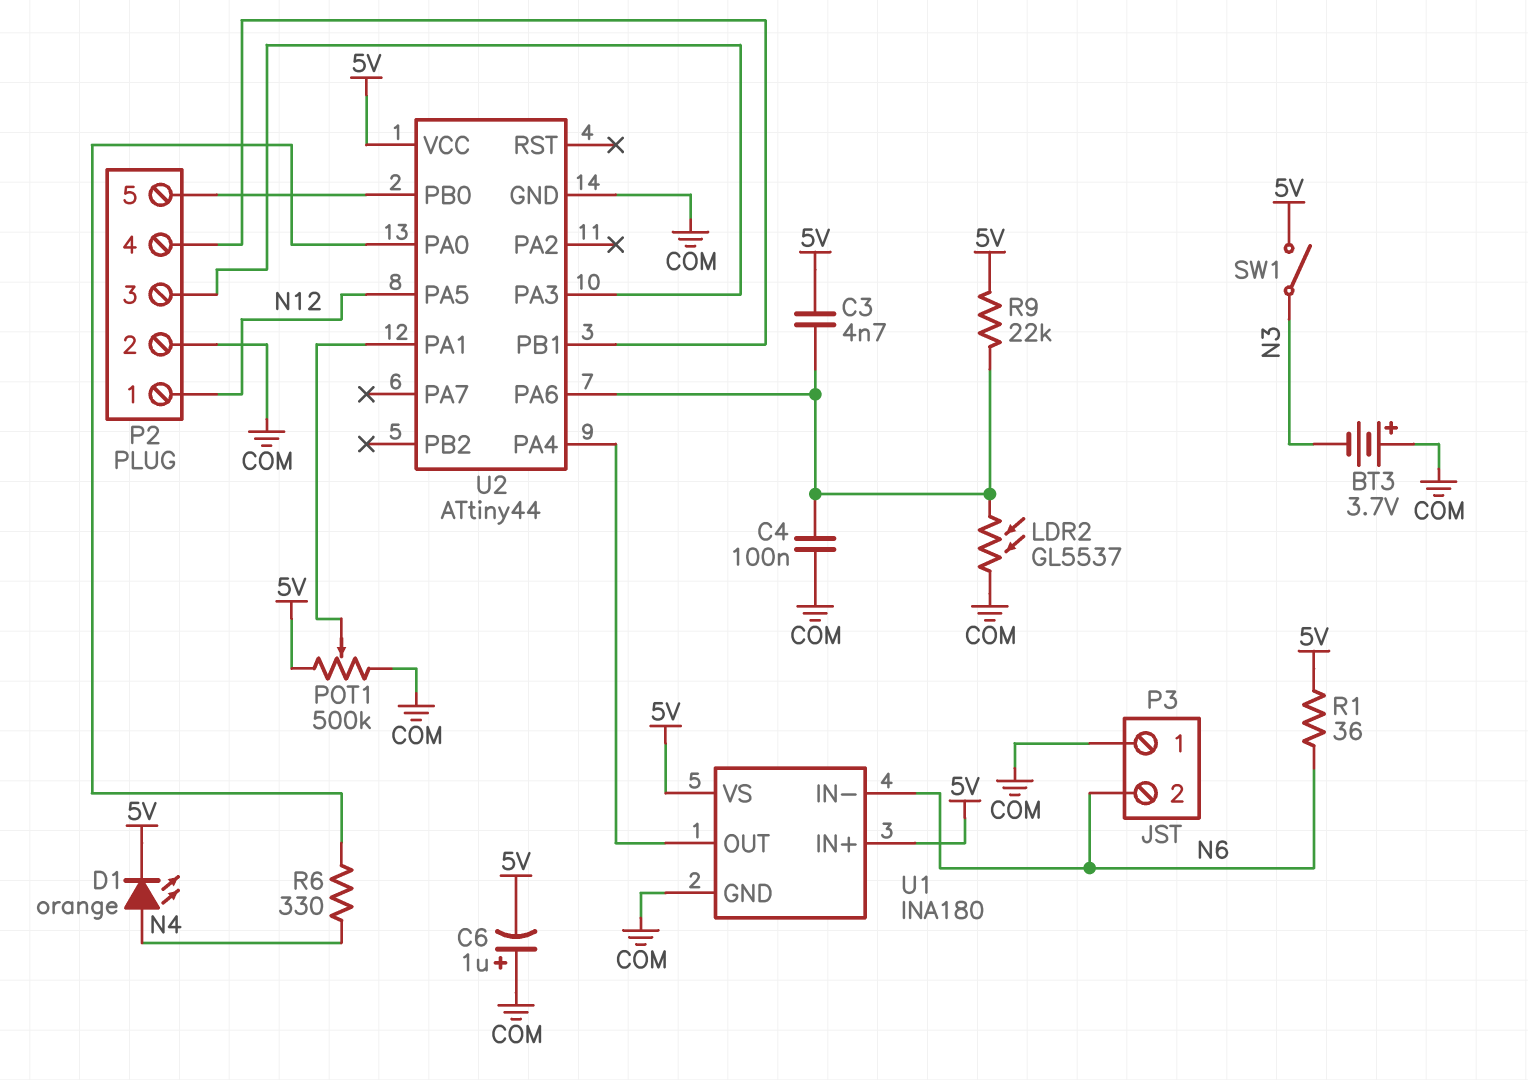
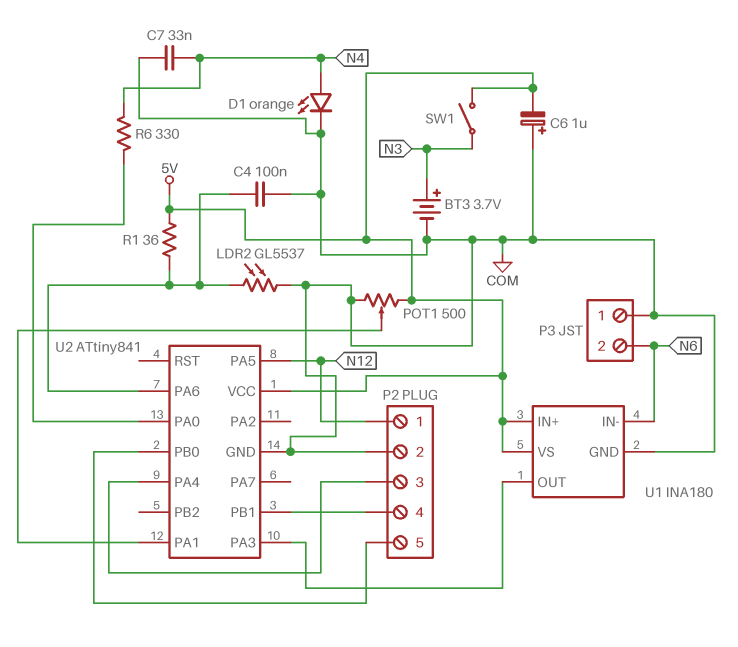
BT3: 3.7V (plus COM, minus N3) -> 3.7V (plus N3, minus COM)
C3: 4.7nF (5V, U2/PA6) -> none
C7: none -> 33nF (COM, N4)
D1: LED orange (A N4, K 5V) -> LED orange (A N4, K COM)
POT1: 500k (5V, COM, wiper U2/PA1) -> 500 (5V, COM, wiper U2/PA1)
R1: 36 (5V, N6) -> 36 (5V, U2/PA6)
R9: 22k (5V, U2/PA6) -> none
U2: ATtiny44 -> ATtiny841
U2 pin PA3: P2/3 -> U1/OUT
U2 pin PA4: U1/OUT -> P2/3

